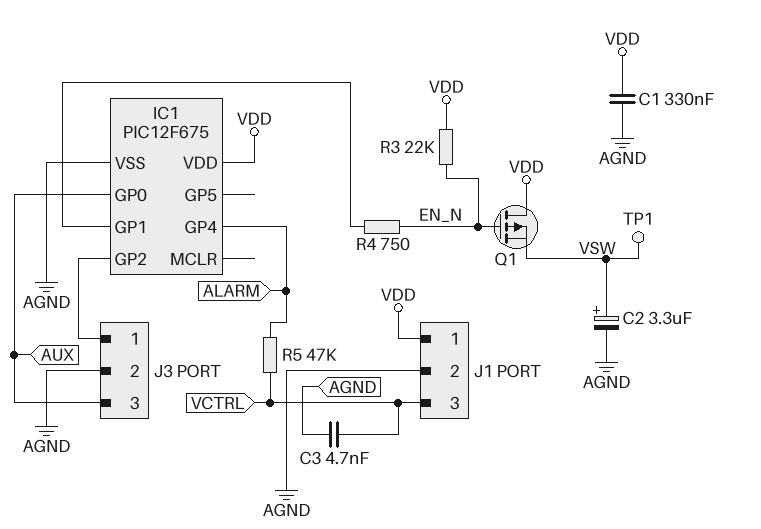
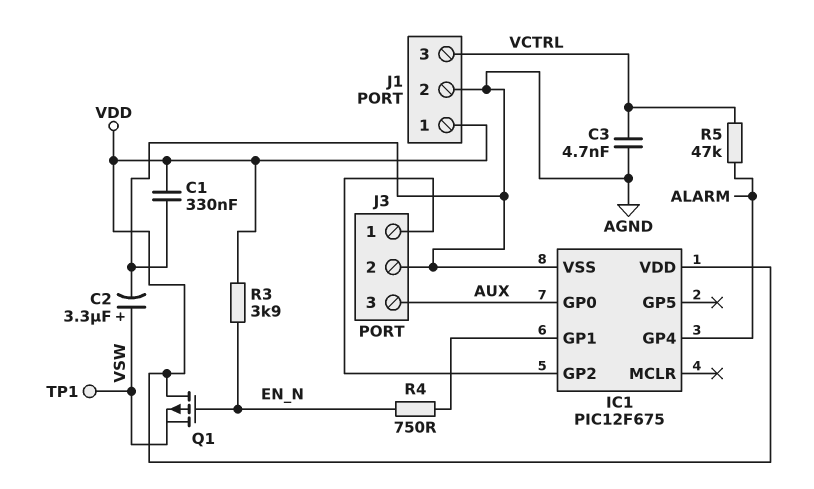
R3: 22k (EN_N, VDD) -> 3.9k (EN_N, VDD)

